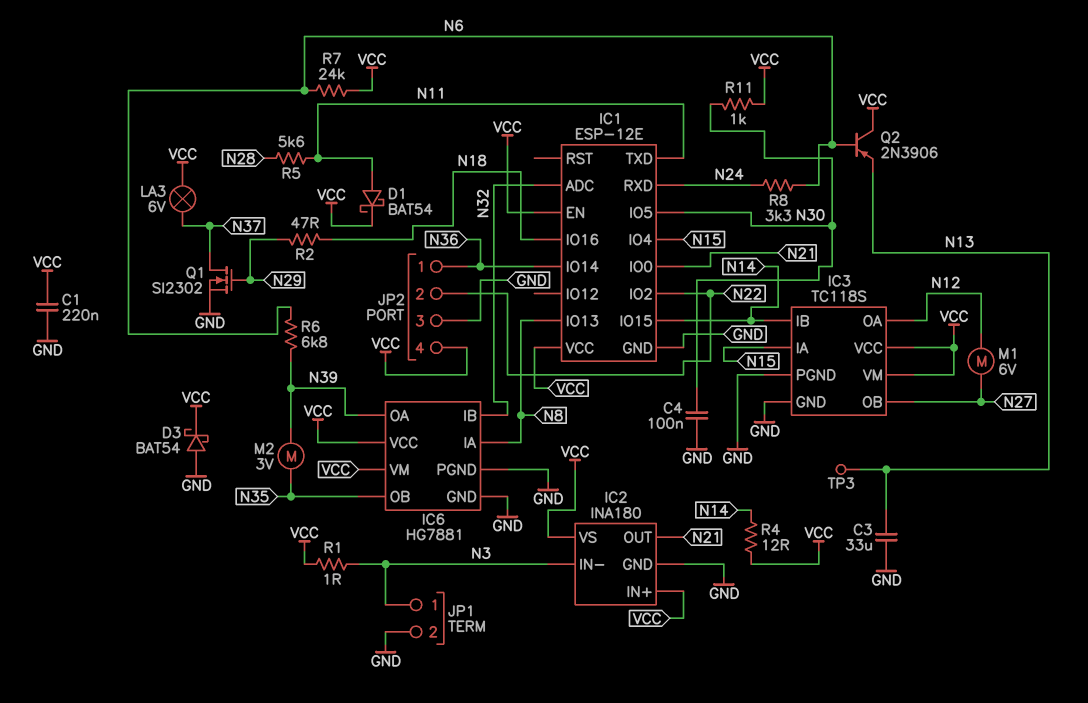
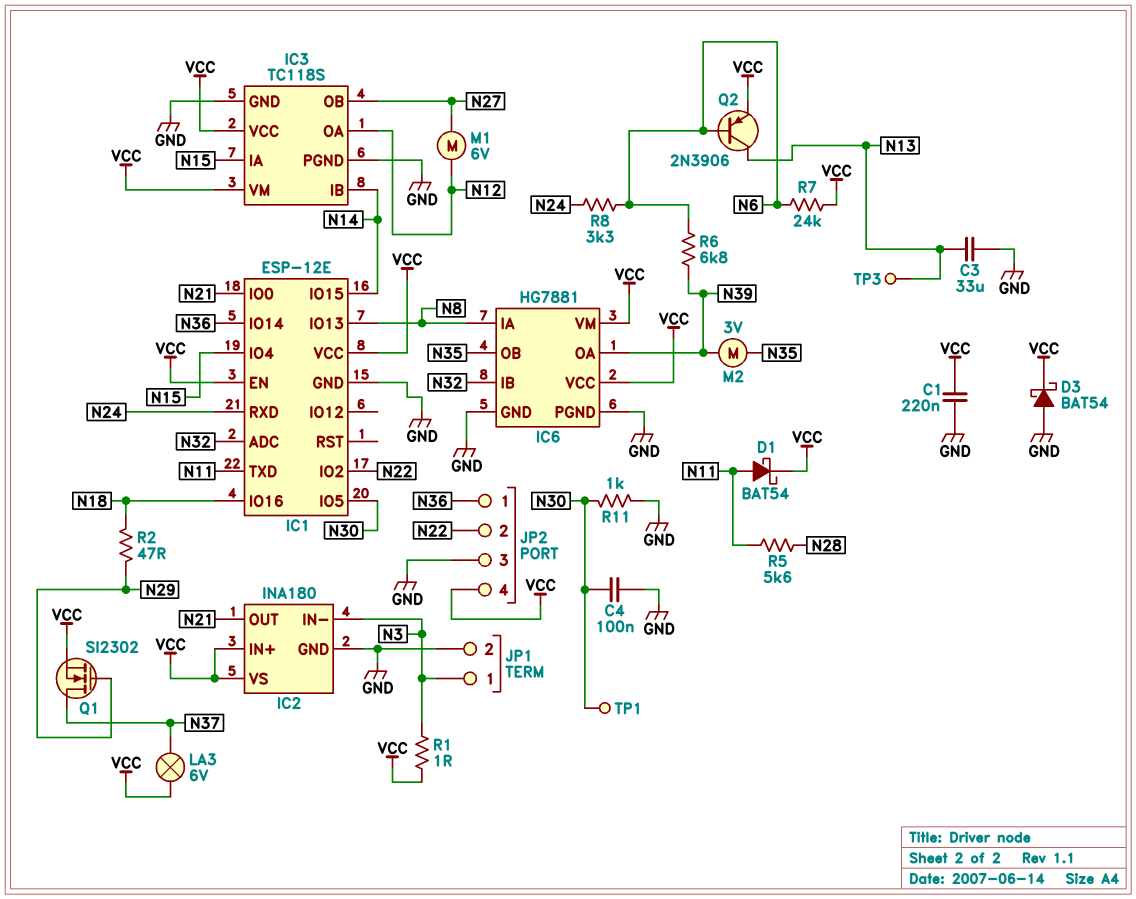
Q1: NMOS SI2302 (G N29, D N37, S GND) -> NMOS SI2302 (G N29, D N37, S VCC)
Q2: PNP 2N3906 (B N6, C VCC, E N13) -> PNP 2N3906 (B N6, C N13, E VCC)
R4: 12 (N14, VCC) -> none
R11: 1k (N30, VCC) -> 1k (GND, N30)
TP1: none -> test point (N30)

